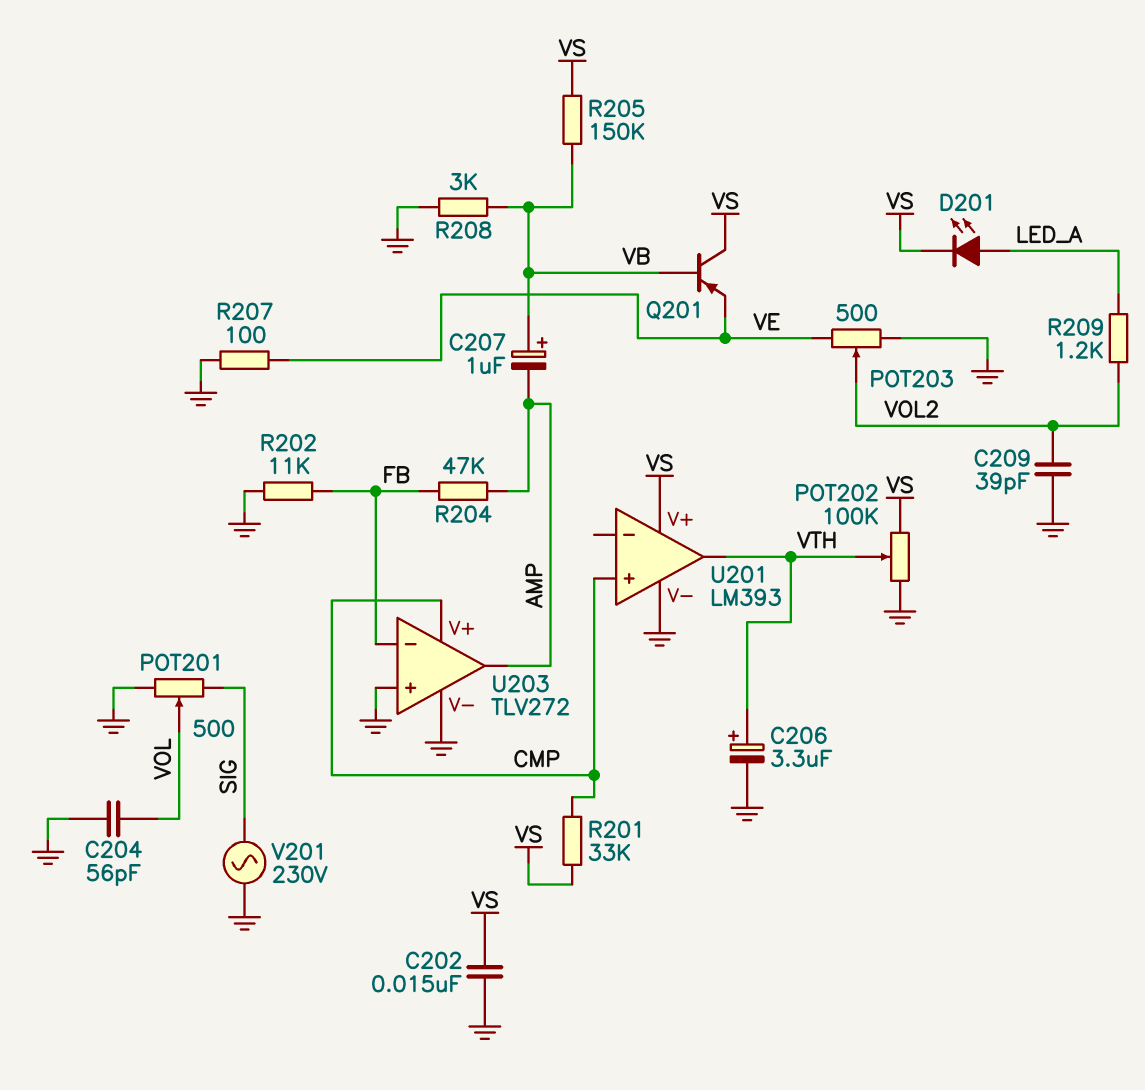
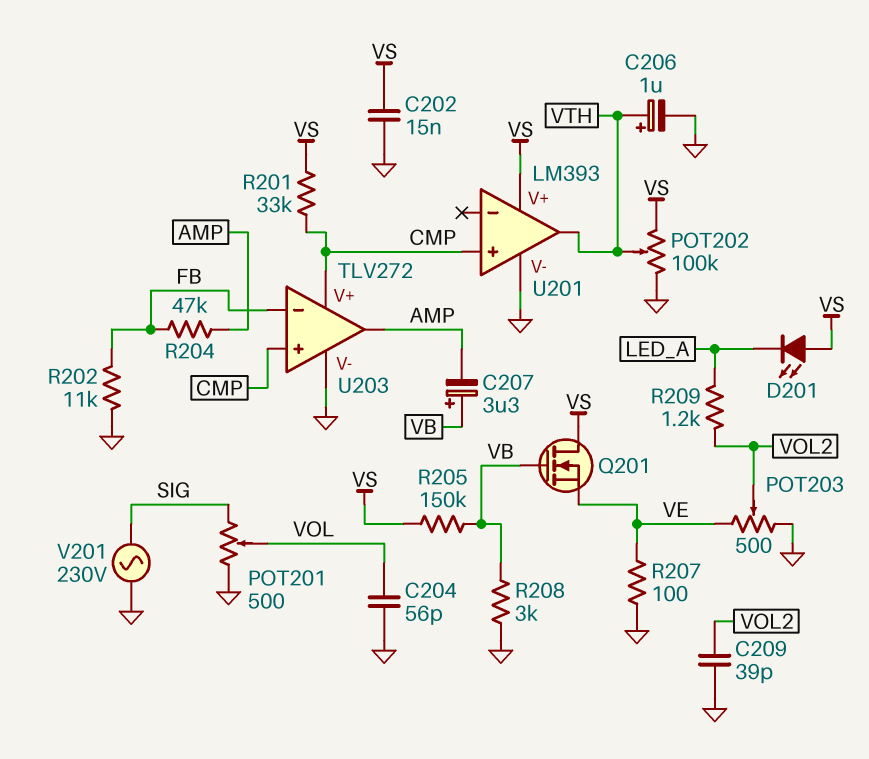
C206: 3.3uF (plus VTH, minus GND) -> 1uF (plus VTH, minus GND)
C207: 1uF (plus VB, minus AMP) -> 3.3uF (plus VB, minus AMP)
D201: LED (A LED_A, K VS) -> LED (A VS, K LED_A)
Q201: PNP (B VB, C VS, E VE) -> NMOS (G VB, D VS, S VE)
U203 pin in+: GND -> CMP

